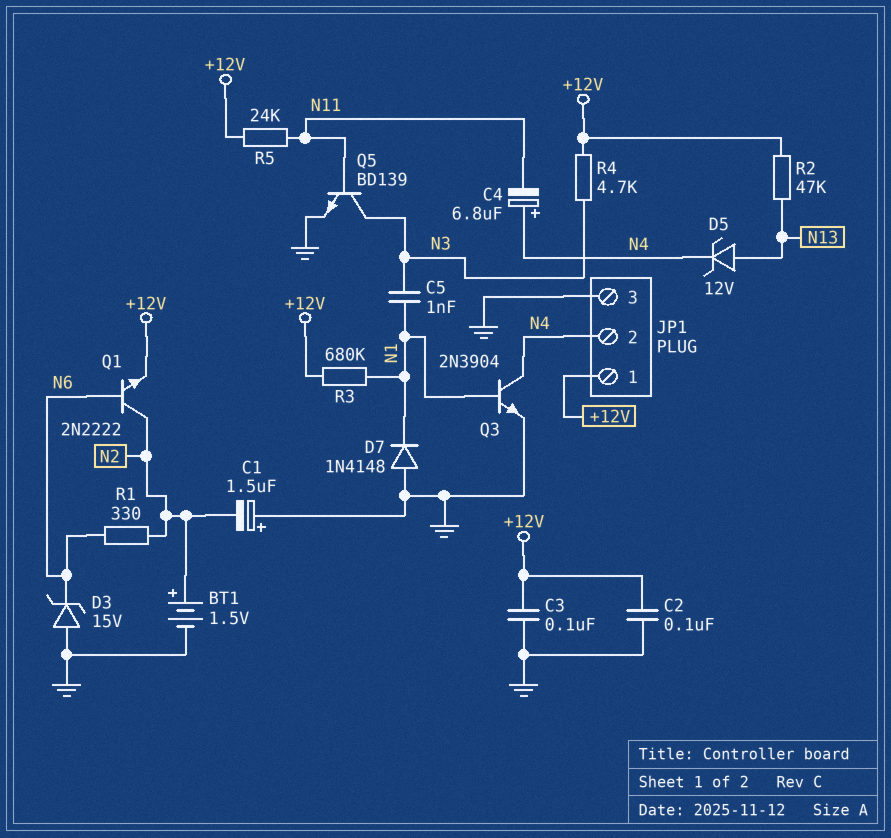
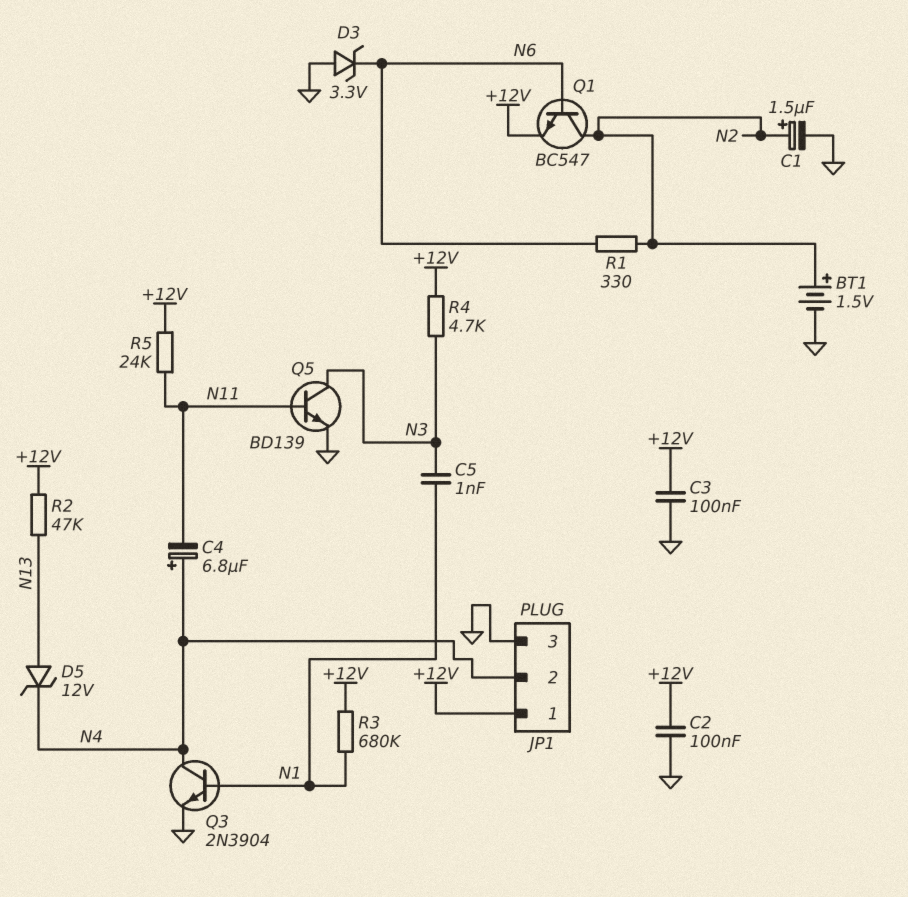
C1: 1.5uF (plus GND, minus N2) -> 1.5uF (plus N2, minus GND)
D3: zener 15V (A GND, K N6) -> zener 3.3V (A GND, K N6)
D7: diode 1N4148 (A GND, K N1) -> none
Q1: NPN 2N2222 (B N6, C N2, E +12V) -> NPN BC547 (B N6, C N2, E +12V)

